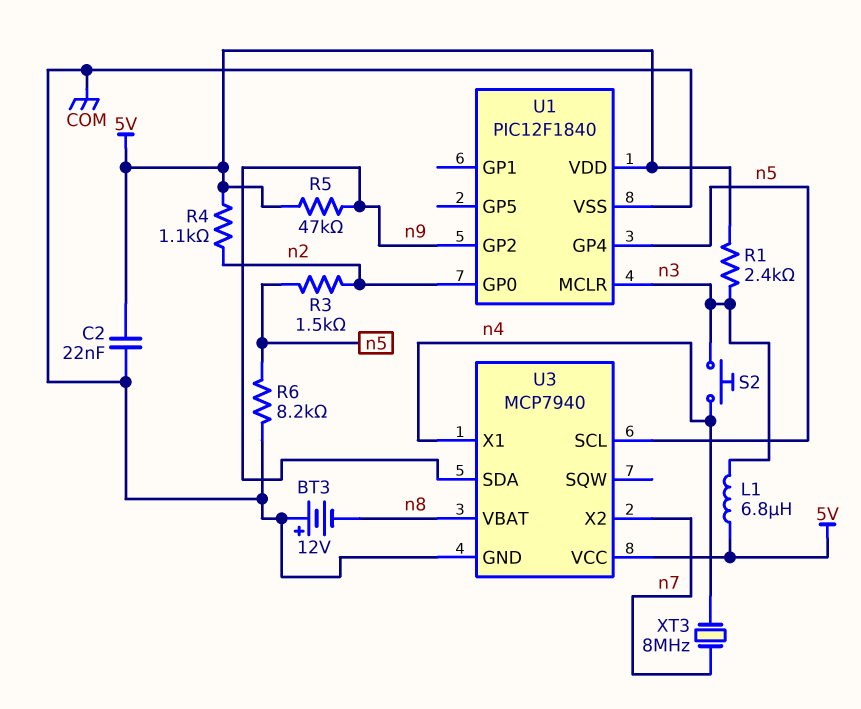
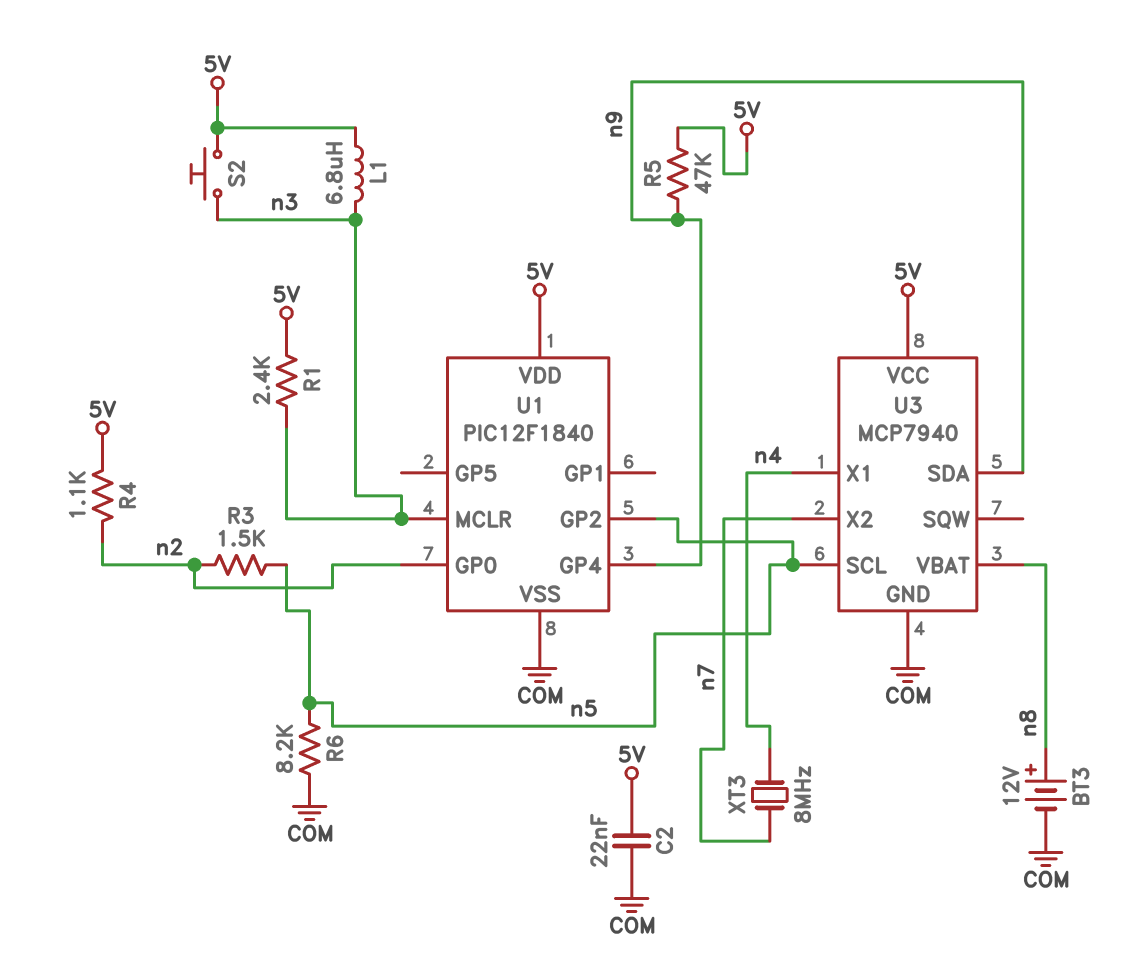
BT3: 12V (plus COM, minus n8) -> 12V (plus n8, minus COM)
S2: button (n3, n4) -> button (5V, n3)
U1 pin GP2: n9 -> n5
U1 pin GP4: n5 -> n9

